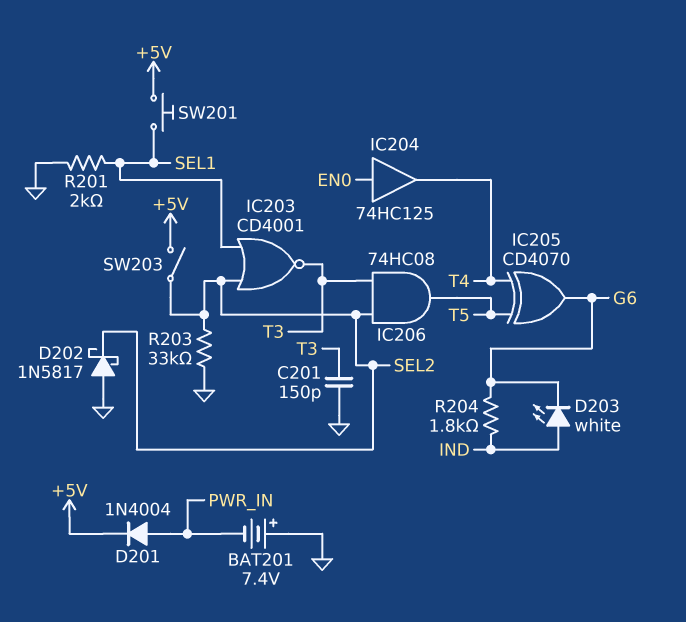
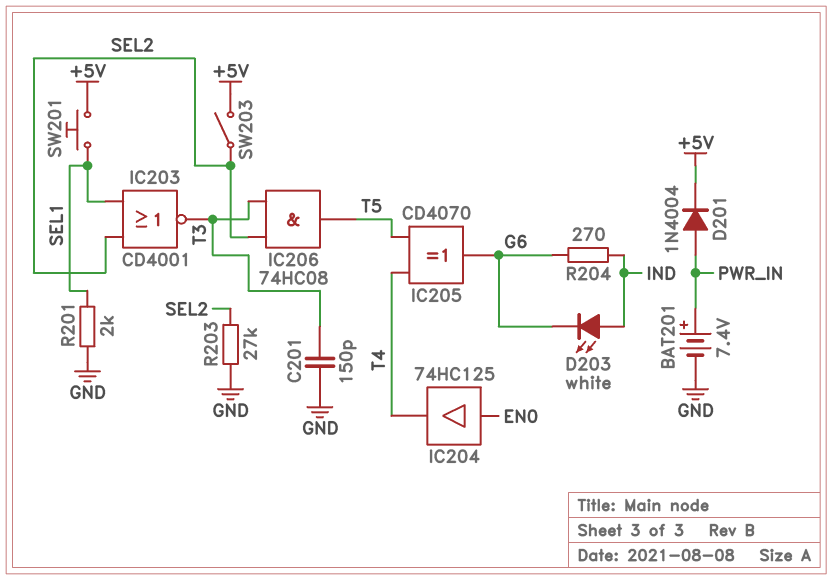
BAT201: 7.4V (plus GND, minus PWR_IN) -> 7.4V (plus PWR_IN, minus GND)
D202: schottky 1N5817 (A GND, K SEL2) -> none
R203: 33k (GND, SEL2) -> 27k (GND, SEL2)
R204: 1.8k (G6, IND) -> 270 (G6, IND)

